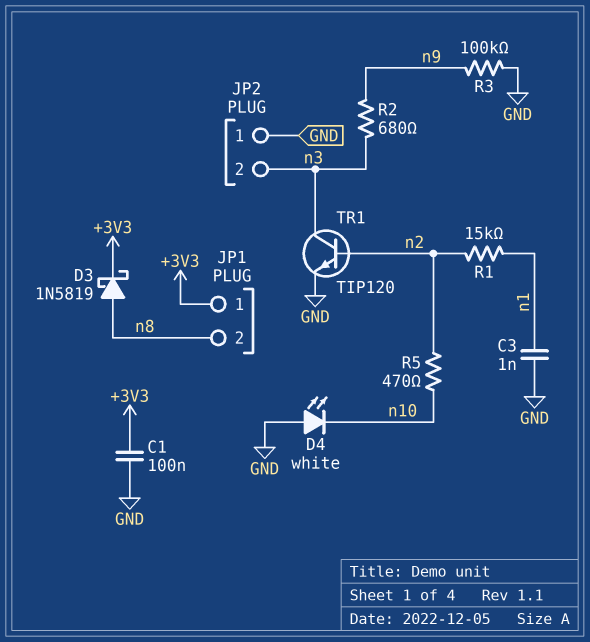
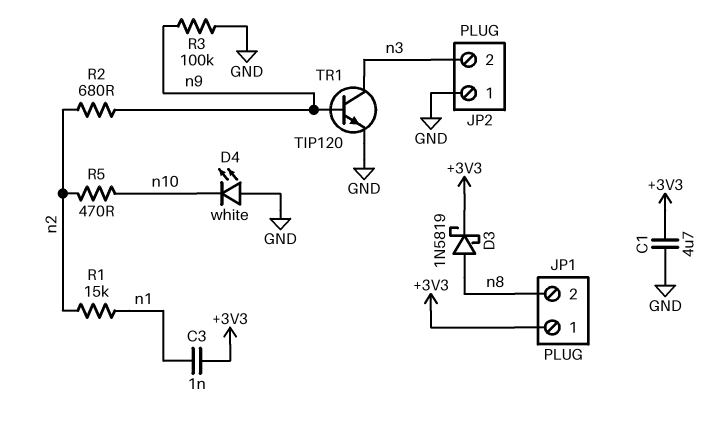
C1: 100nF (+3V3, GND) -> 4.7uF (+3V3, GND)
C3: 1nF (GND, n1) -> 1nF (+3V3, n1)
R2: 680 (n3, n9) -> 680 (n2, n9)
TR1: NPN TIP120 (B n2, C n3, E GND) -> NPN TIP120 (B n9, C n3, E GND)

